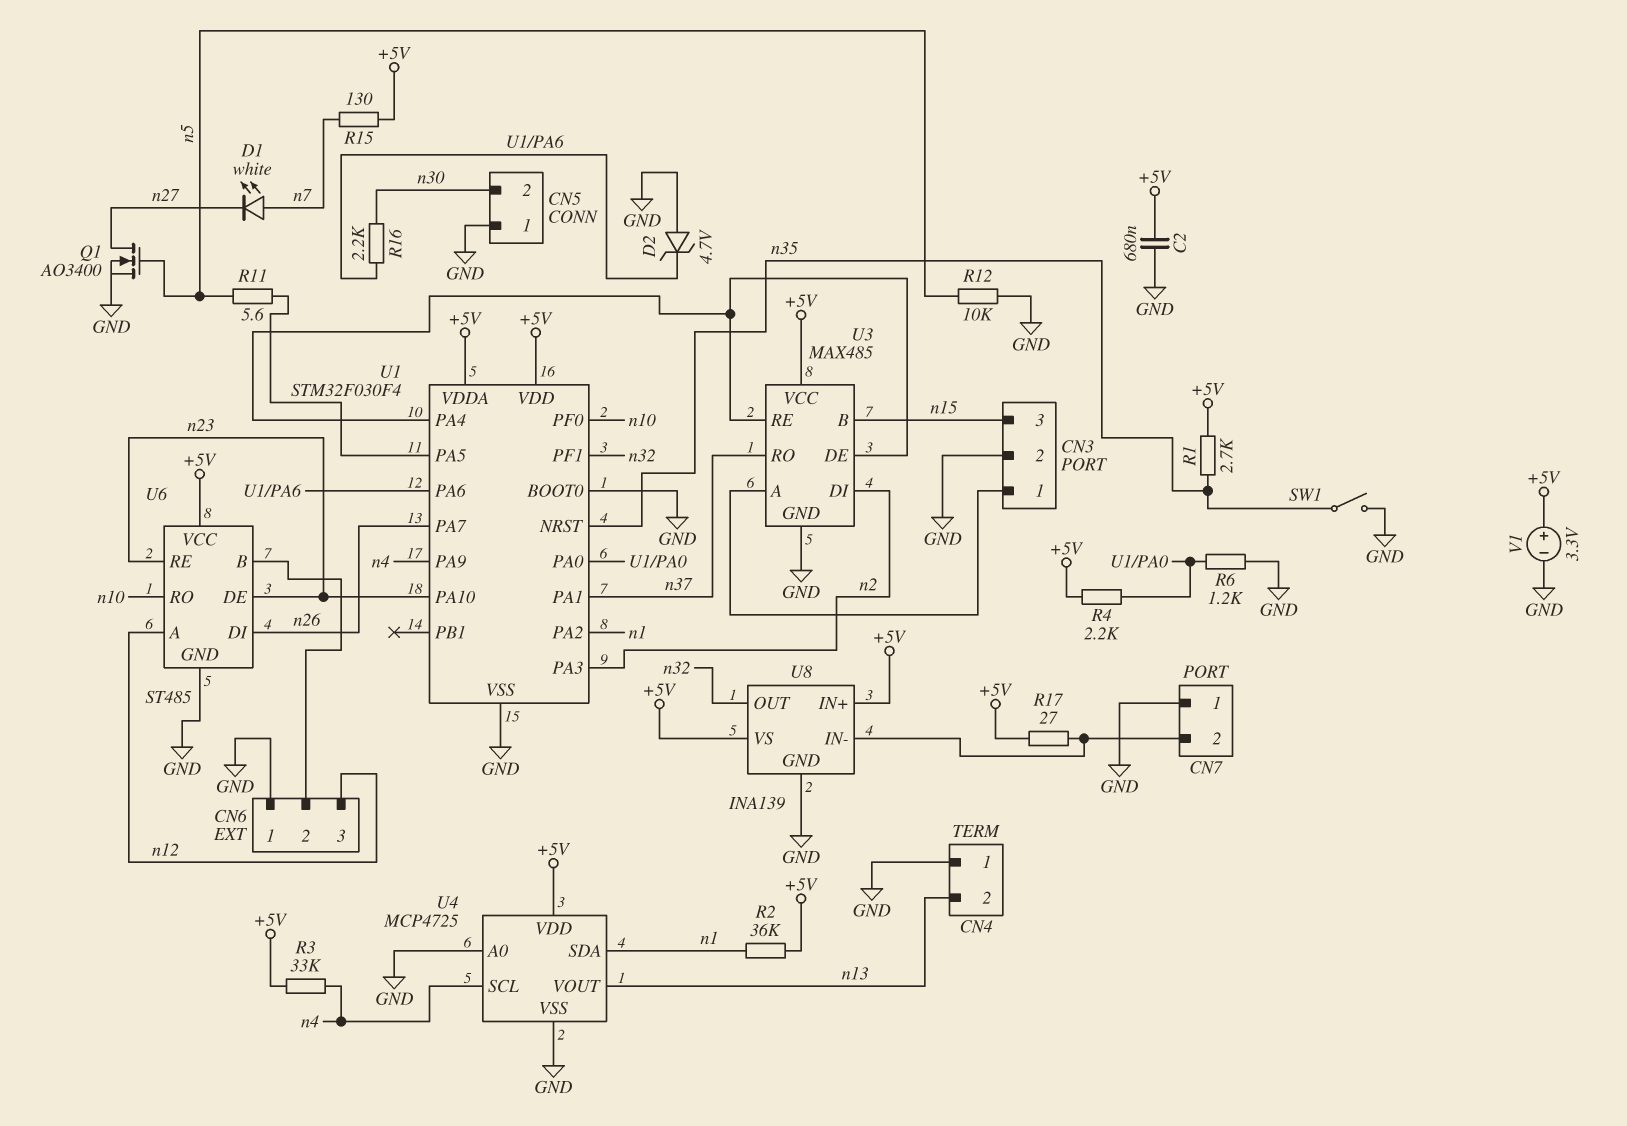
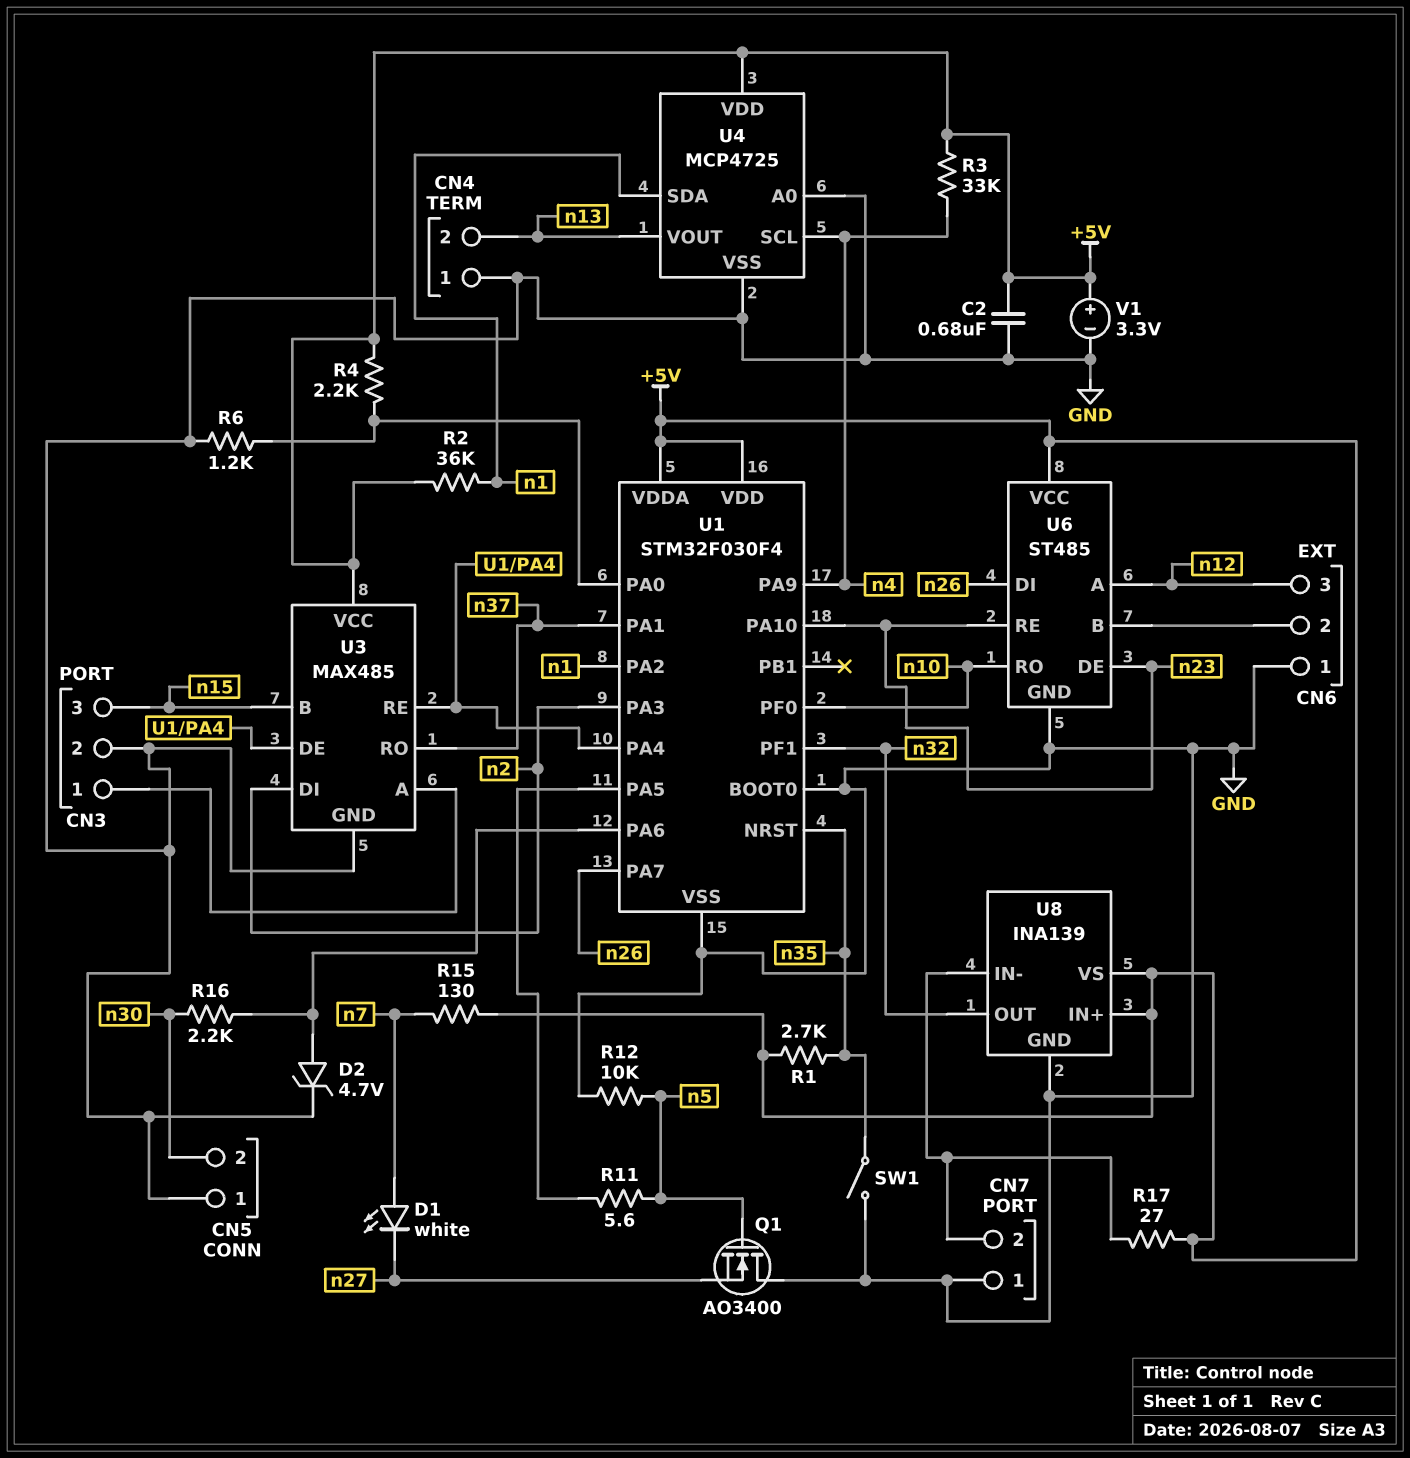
D2: zener 4.7V (A GND, K U1/PA6) -> zener 4.7V (A U1/PA6, K GND)
Q1: NMOS AO3400 (G n5, D n27, S GND) -> NMOS AO3400 (G n5, D GND, S n27)

